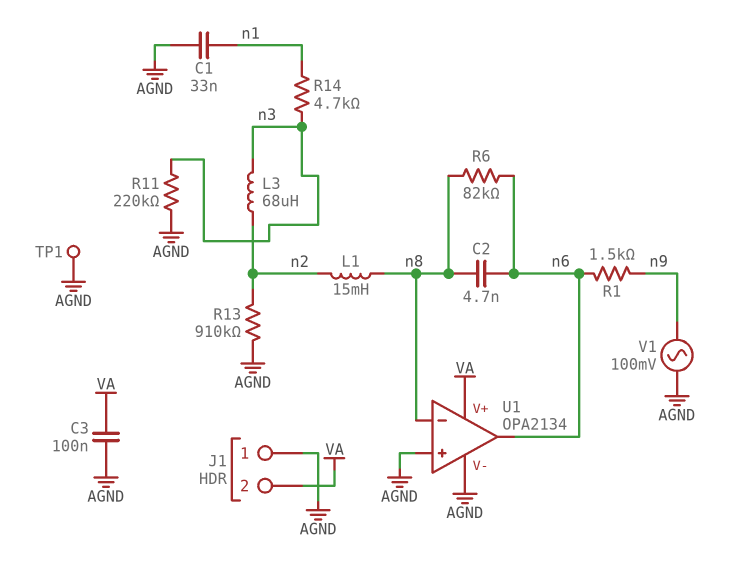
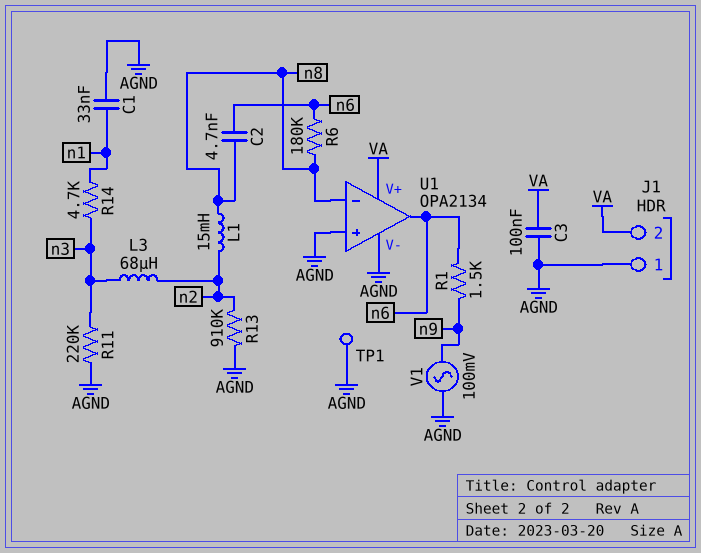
R6: 82k (n6, n8) -> 180k (n6, n8)

